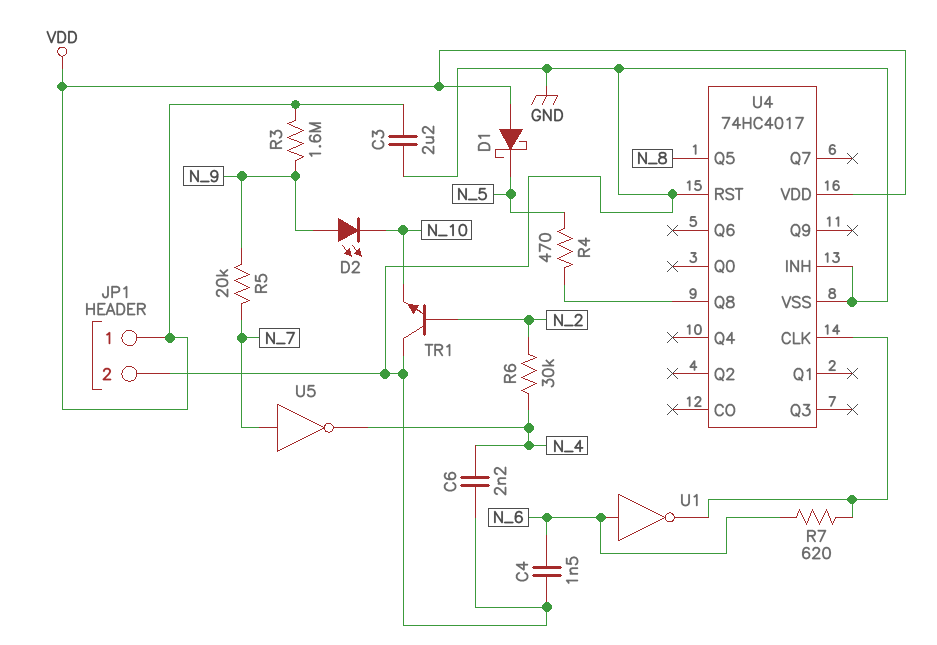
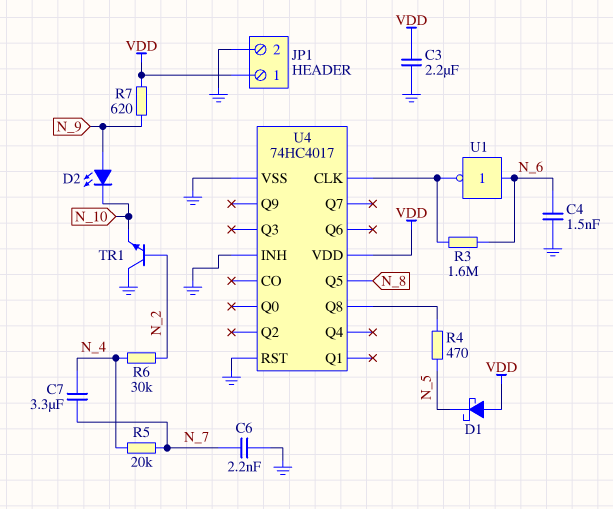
C6: 2.2nF (GND, N_4) -> 2.2nF (GND, N_7)
C7: none -> 3.3uF (N_4, N_7)
R3: 1.6M (N_9, VDD) -> 1.6M (N_6, U4/CLK)
R5: 20k (N_7, N_9) -> 20k (N_4, N_7)
R7: 620 (N_6, U4/CLK) -> 620 (N_9, VDD)
U5: NOT (in N_7, out N_4) -> none

